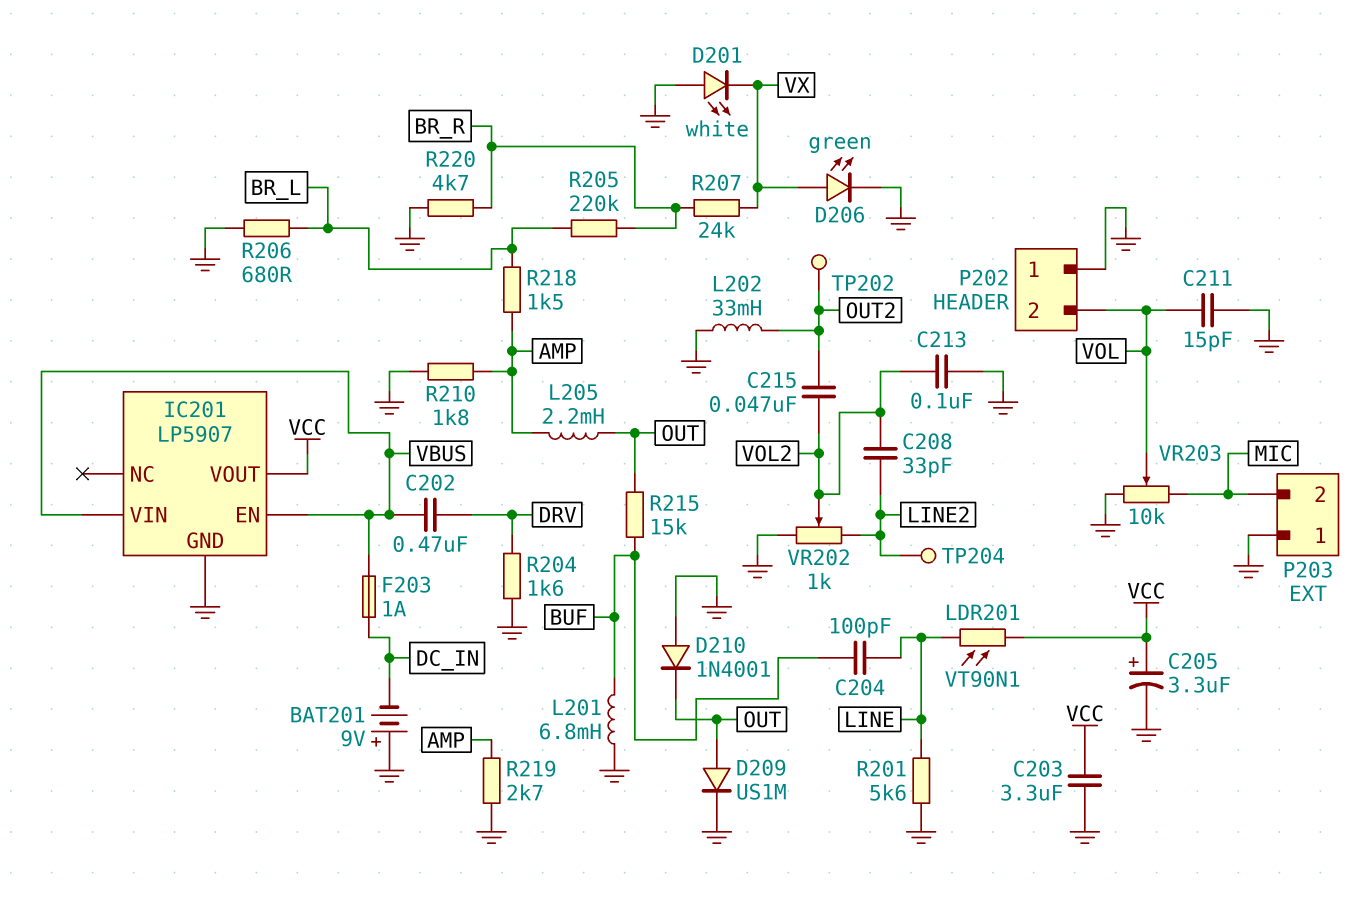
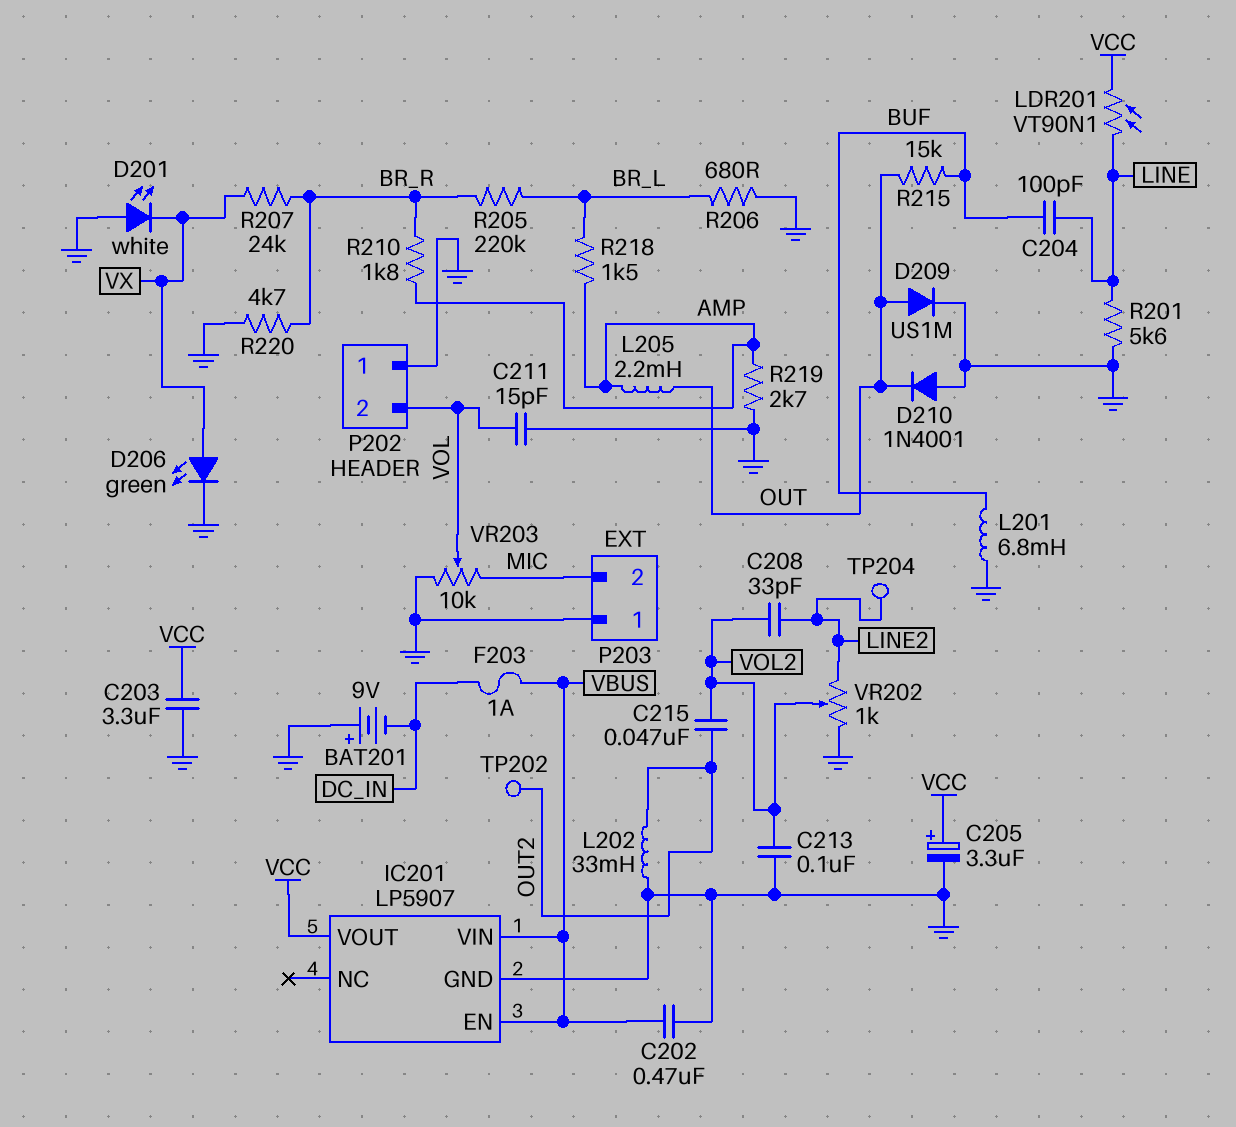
C202: 470nF (DRV, VBUS) -> 470nF (GND, VBUS)
R204: 1.6k (DRV, GND) -> none
R210: 1.8k (AMP, GND) -> 1.8k (AMP, BR_R)

